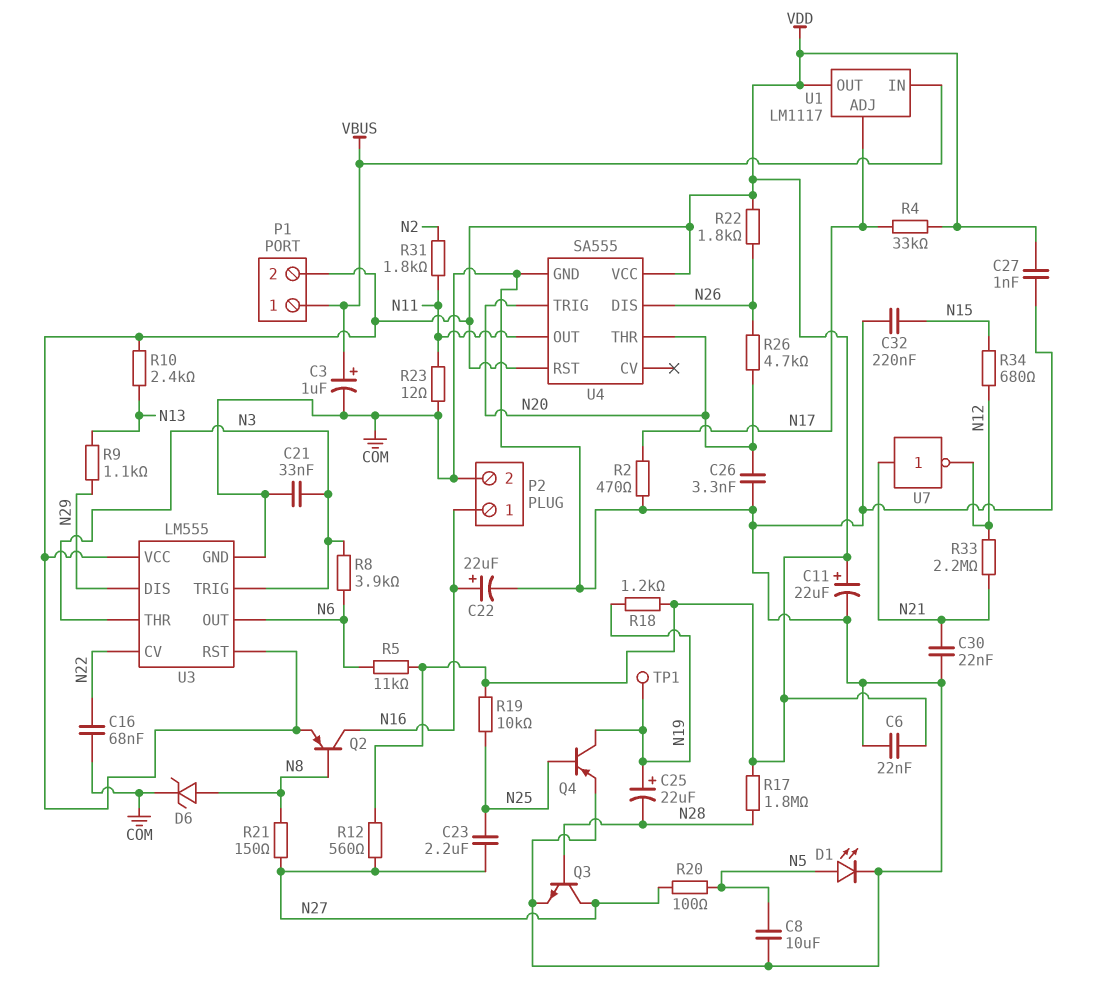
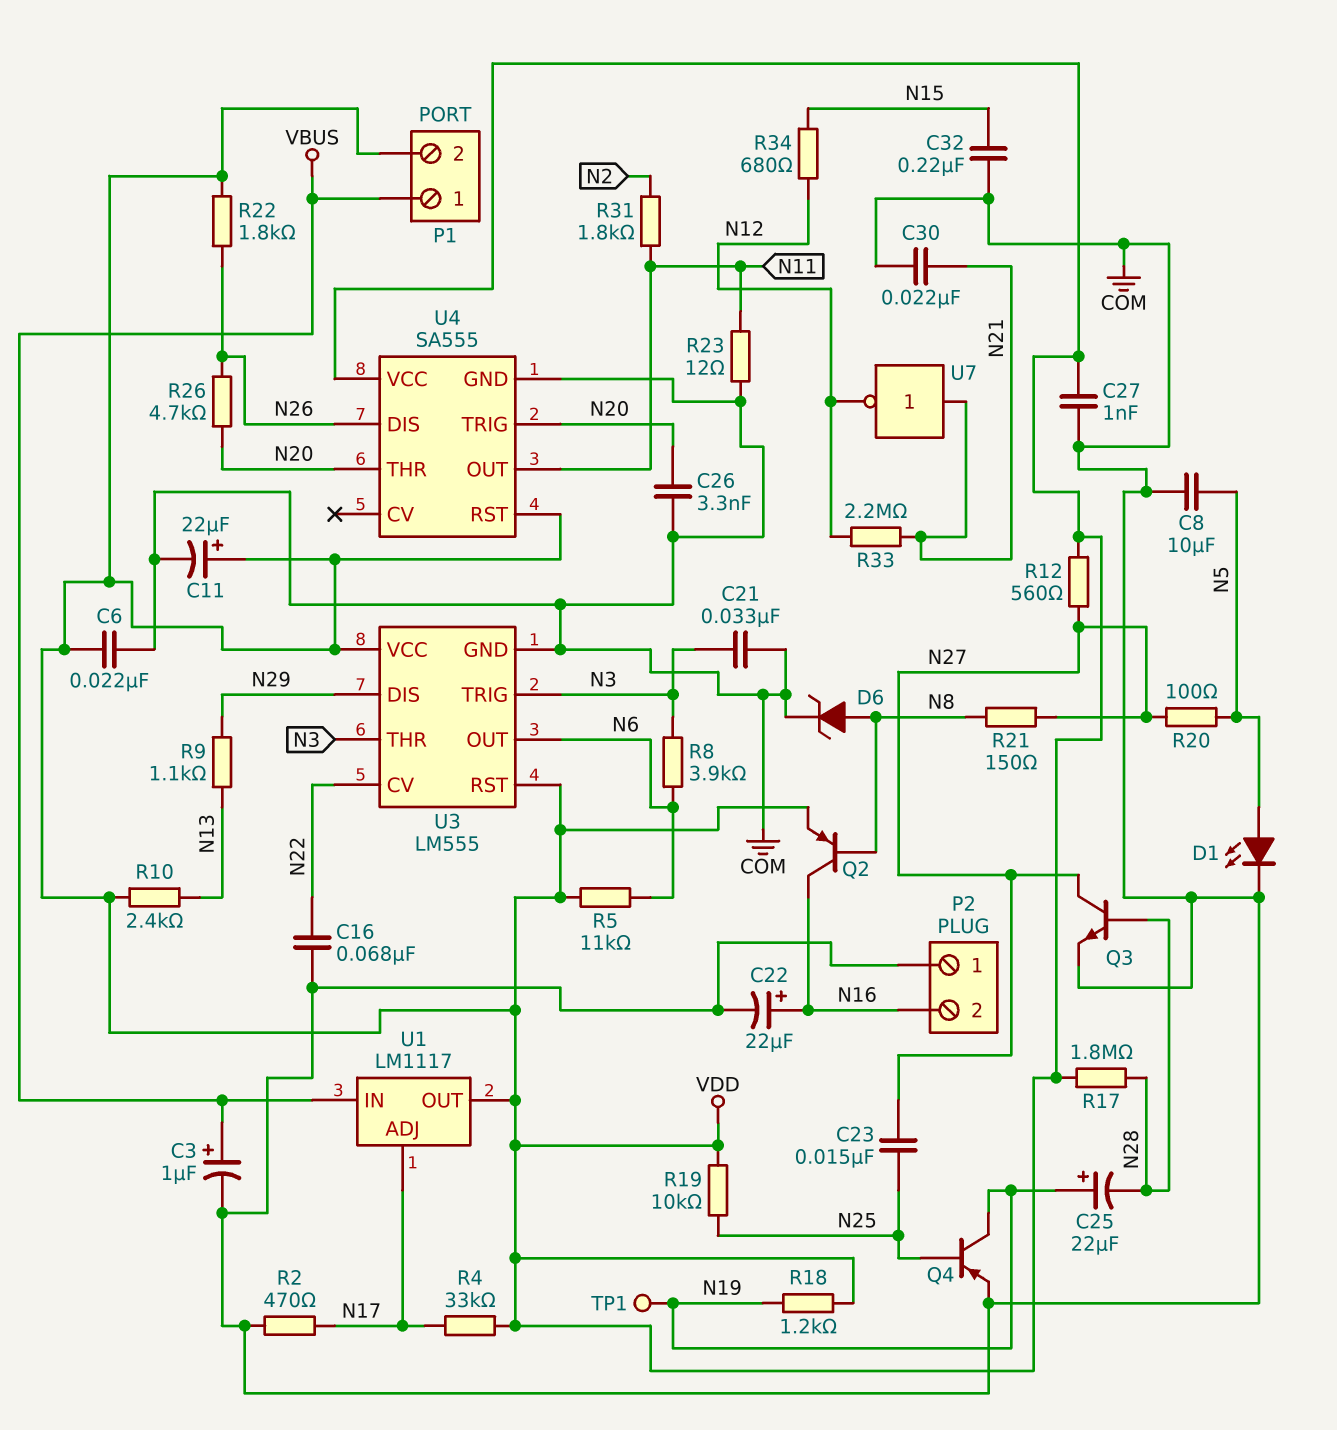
C23: 2.2uF (N25, N27) -> 15nF (N25, N27)
P2 pin 1: N16 -> COM
P2 pin 2: COM -> N16

